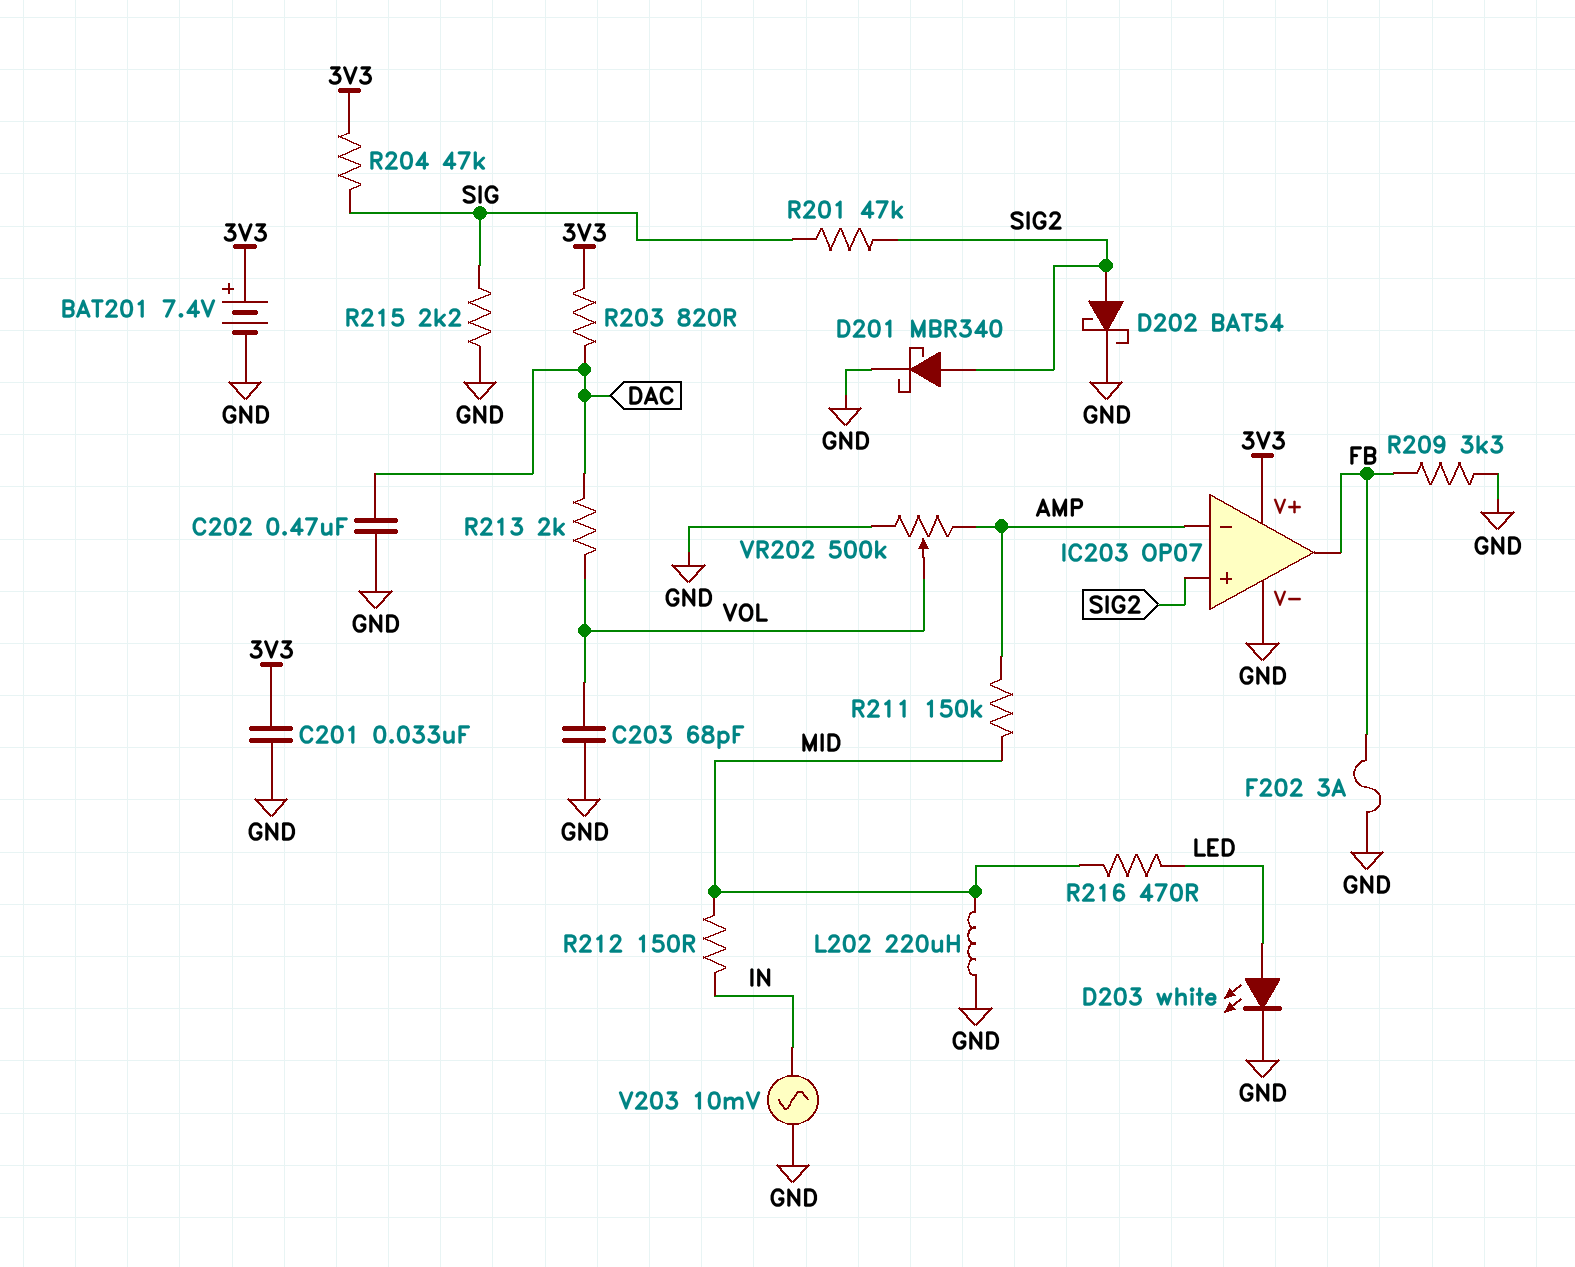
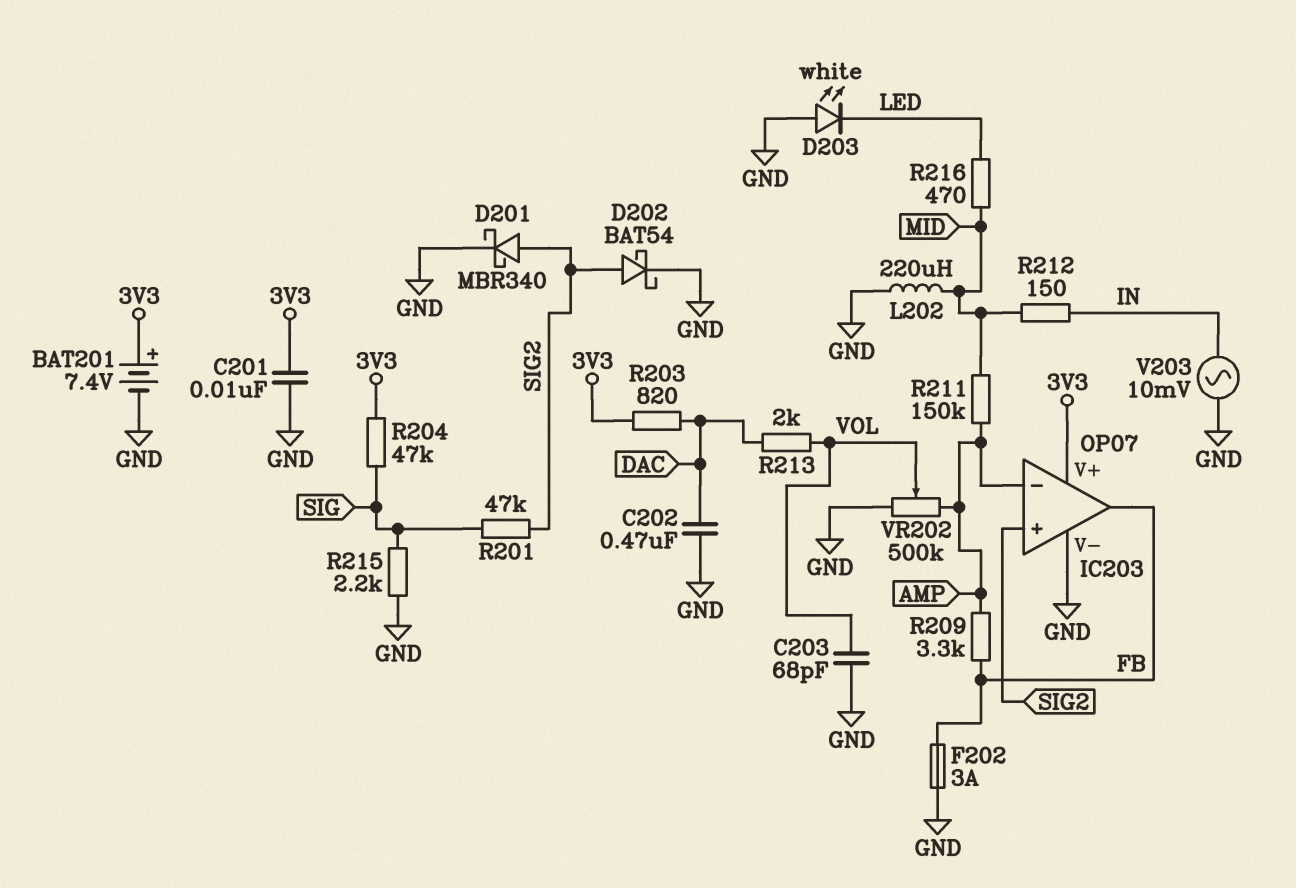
C201: 33nF (3V3, GND) -> 10nF (3V3, GND)
D203: LED white (A LED, K GND) -> LED white (A GND, K LED)
R209: 3.3k (FB, GND) -> 3.3k (AMP, FB)

